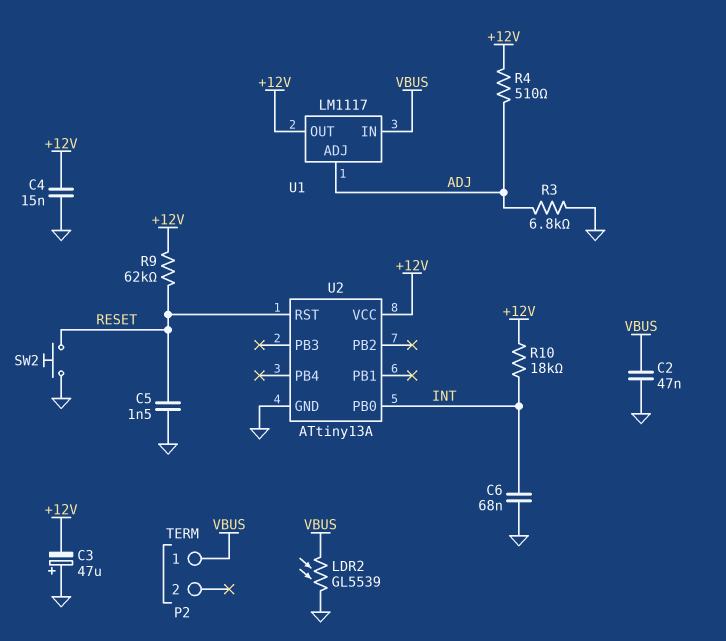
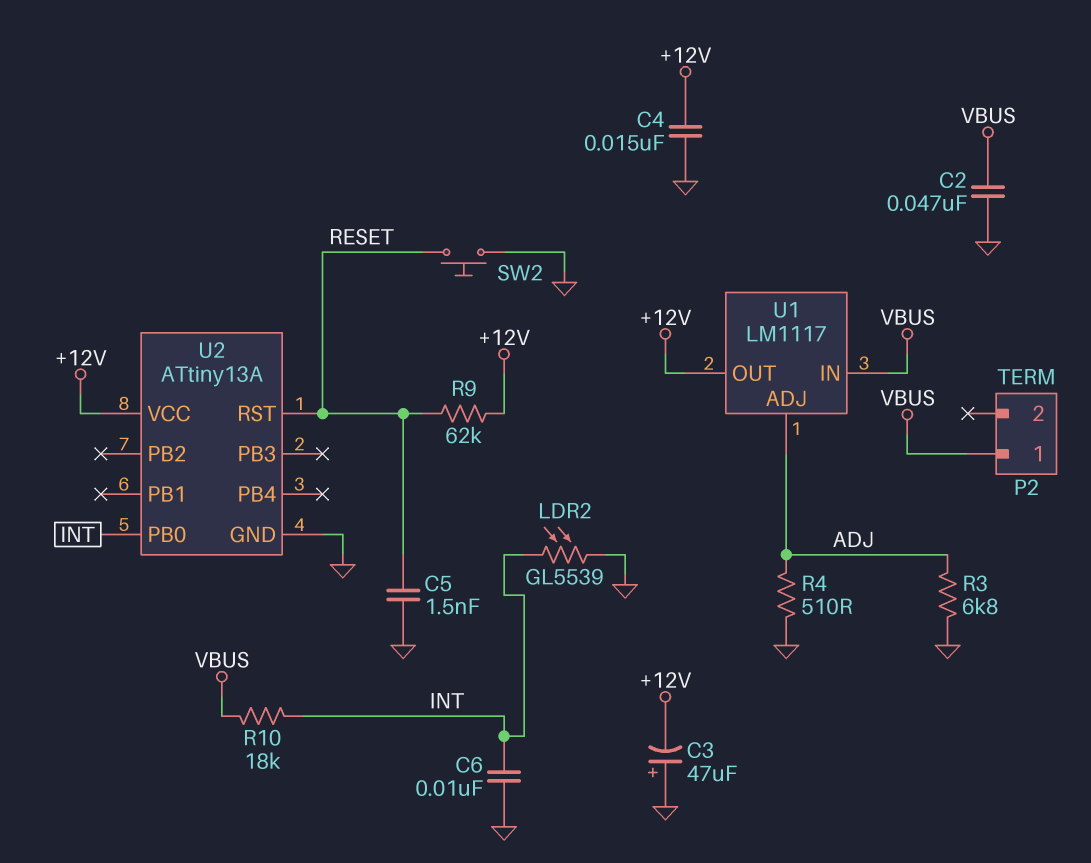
C6: 68nF (GND, INT) -> 10nF (GND, INT)
LDR2: GL5539 (GND, VBUS) -> GL5539 (GND, INT)
R4: 510 (+12V, ADJ) -> 510 (ADJ, GND)
R10: 18k (+12V, INT) -> 18k (INT, VBUS)

